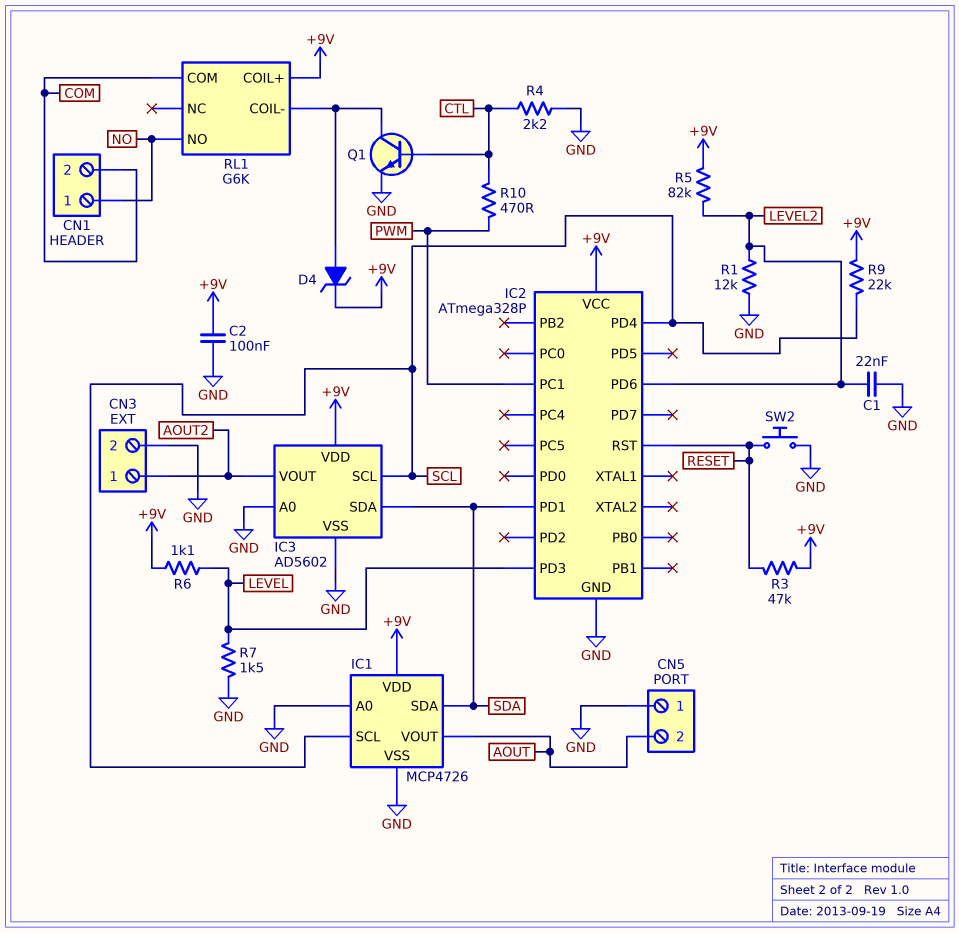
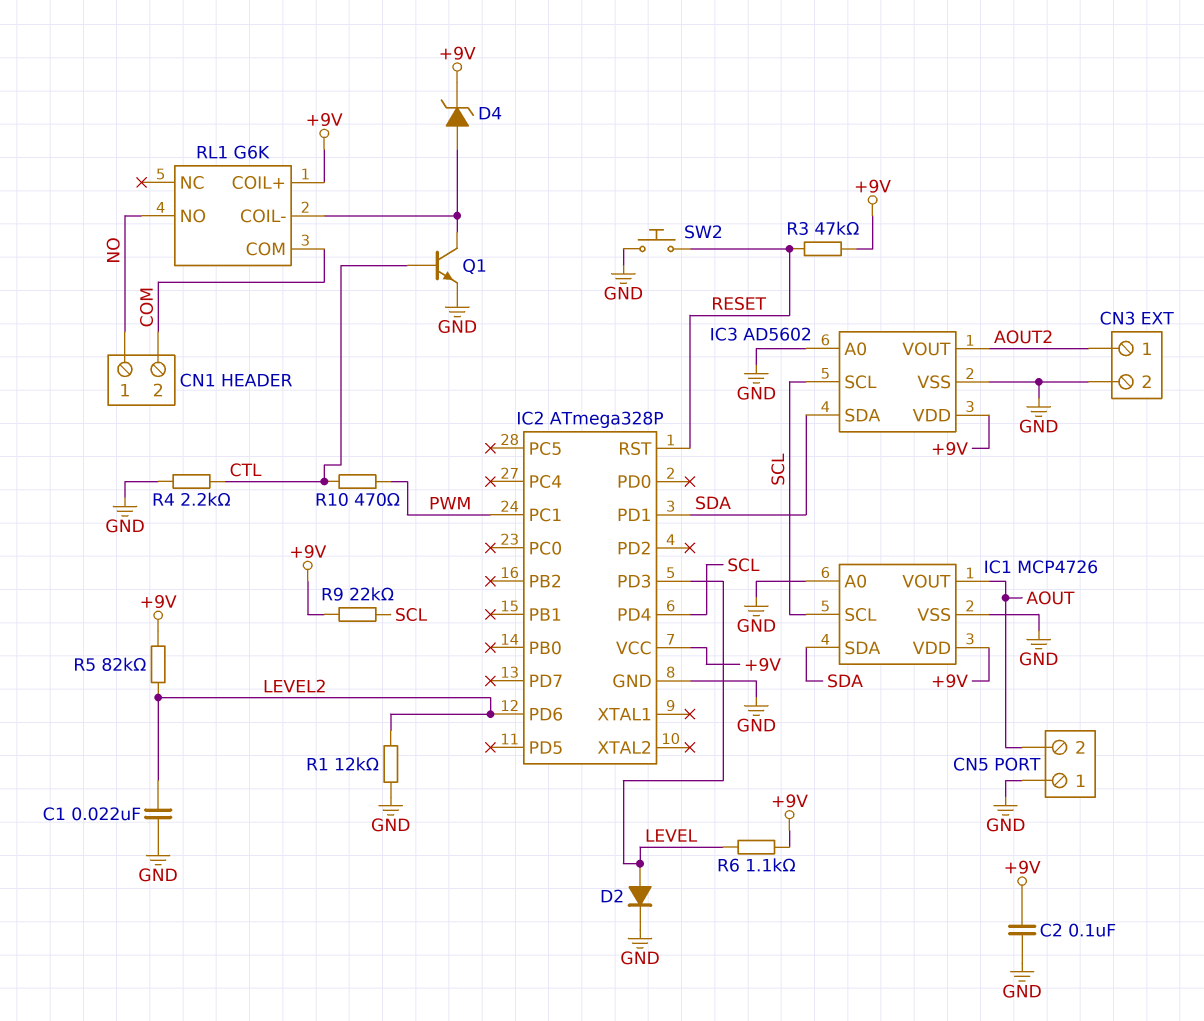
D2: none -> diode (A LEVEL, K GND)
R7: 1.5k (GND, LEVEL) -> none

